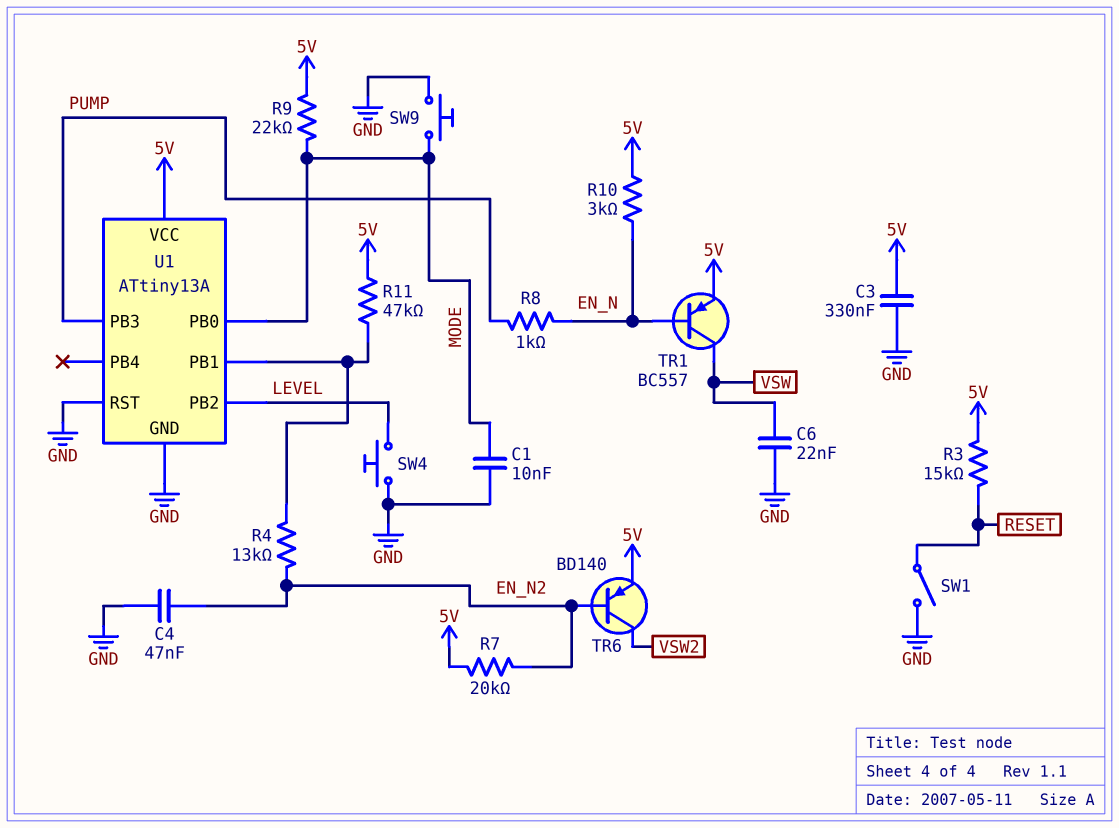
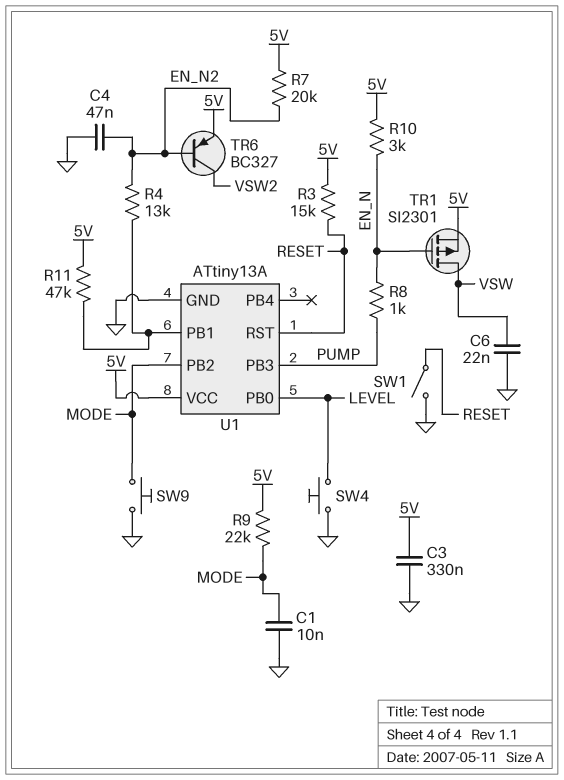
TR1: PNP BC557 (B EN_N, C VSW, E 5V) -> PMOS SI2301 (G EN_N, D VSW, S 5V)
TR6: PNP BD140 (B EN_N2, C VSW2, E 5V) -> PNP BC327 (B EN_N2, C VSW2, E 5V)
U1 pin PB0: MODE -> LEVEL
U1 pin PB2: LEVEL -> MODE
U1 pin RST: GND -> RESET

